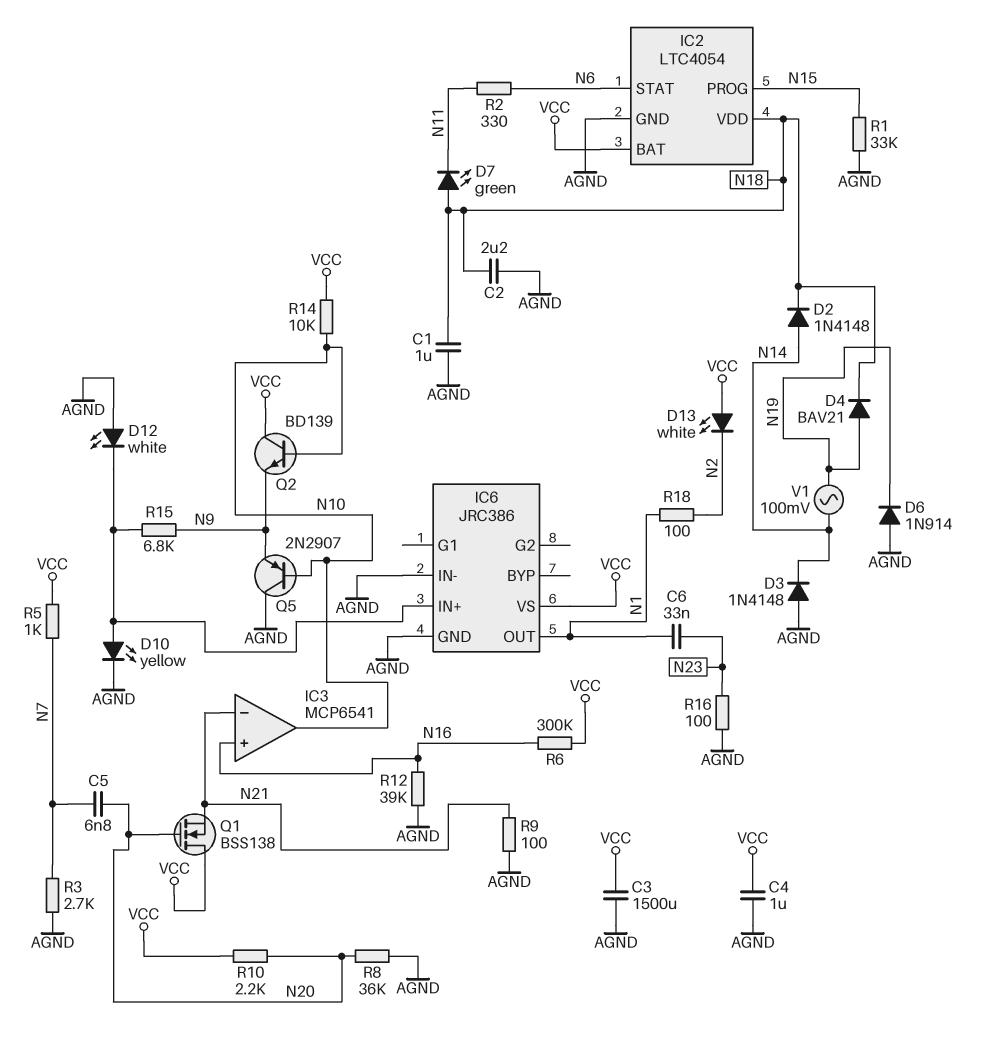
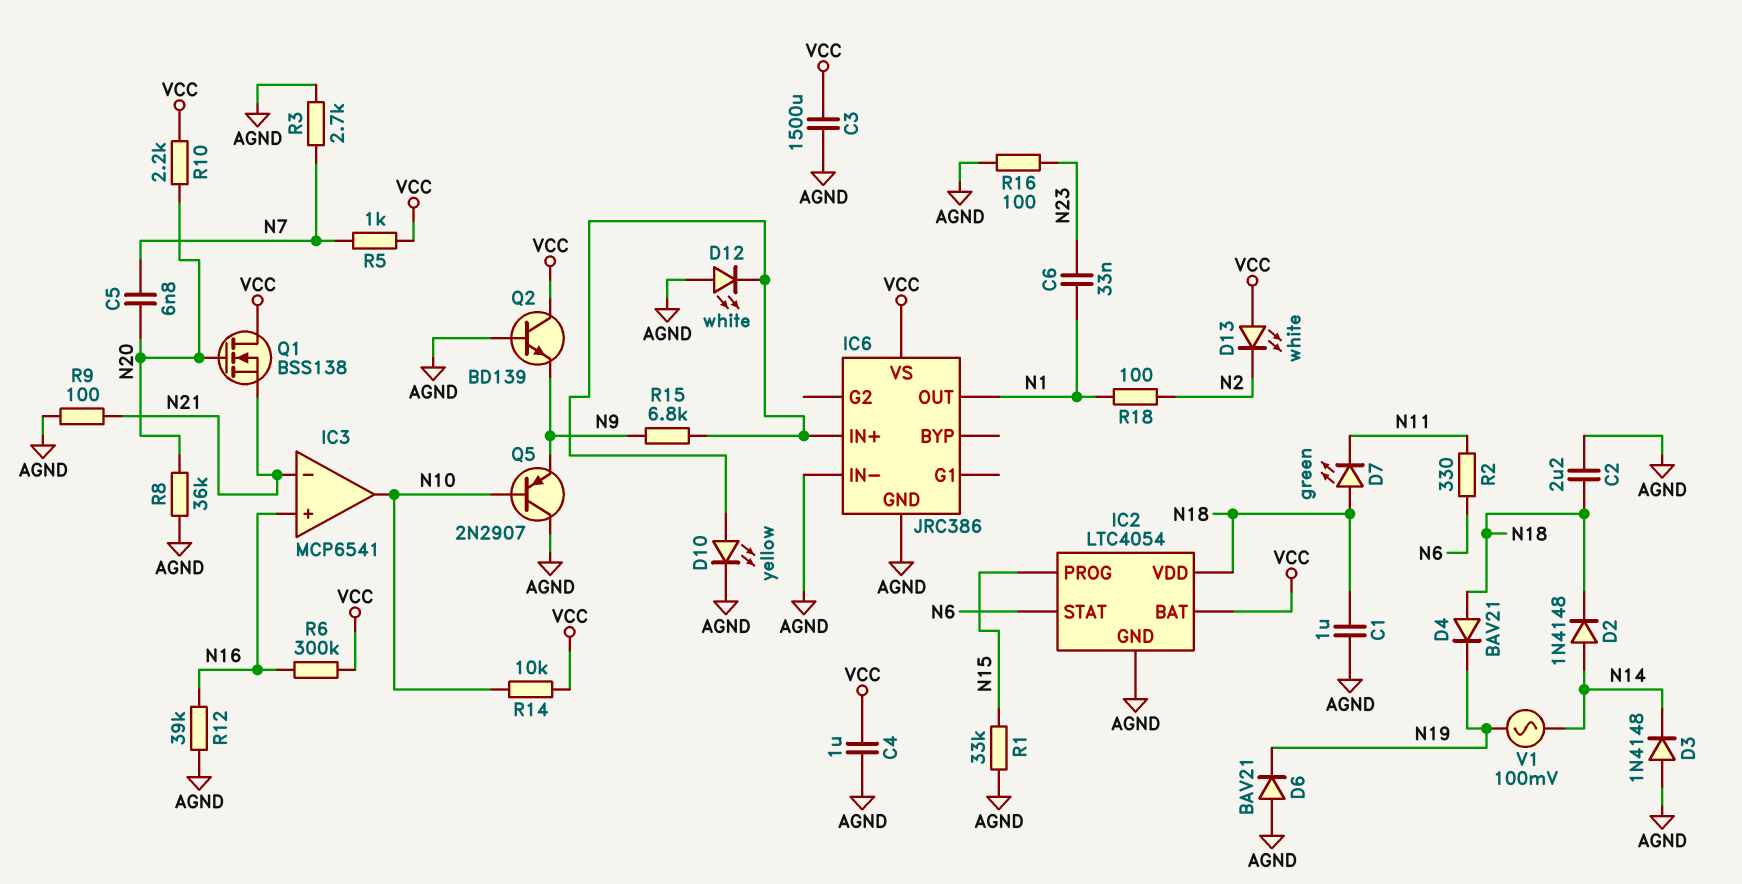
D4: diode BAV21 (A N19, K N18) -> diode BAV21 (A N18, K N19)
D6: diode 1N914 (A AGND, K N19) -> diode BAV21 (A AGND, K N19)
Q2: NPN BD139 (B N10, C VCC, E N9) -> NPN BD139 (B AGND, C VCC, E N9)

